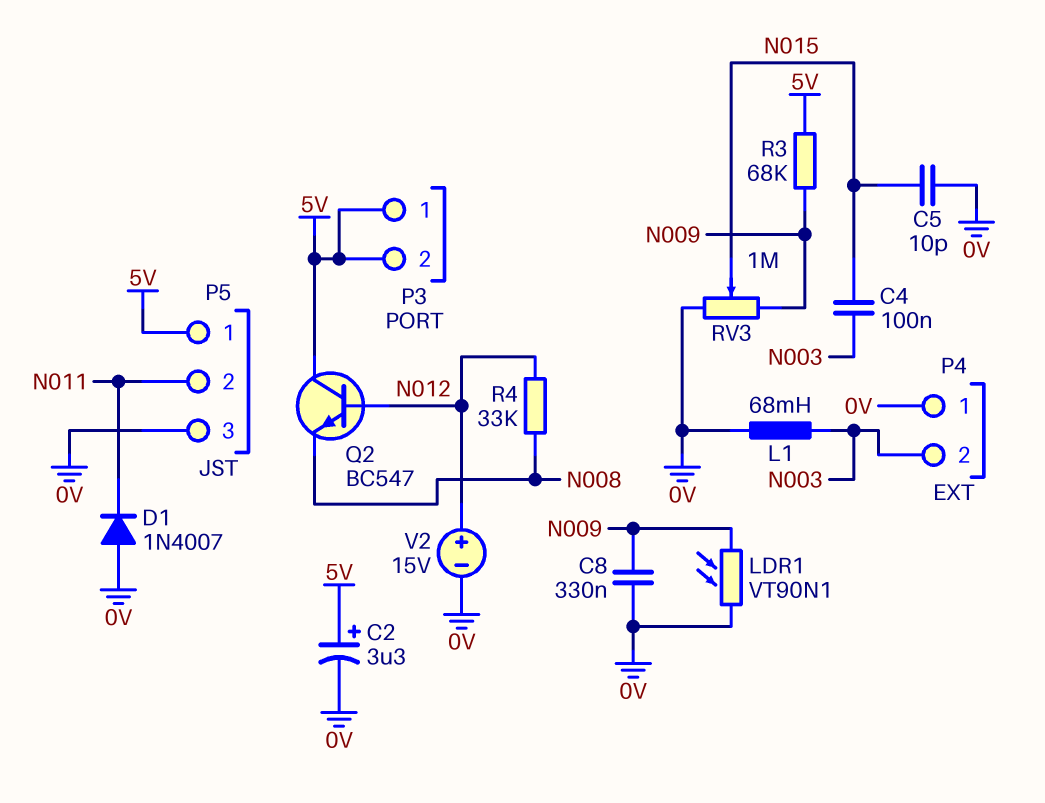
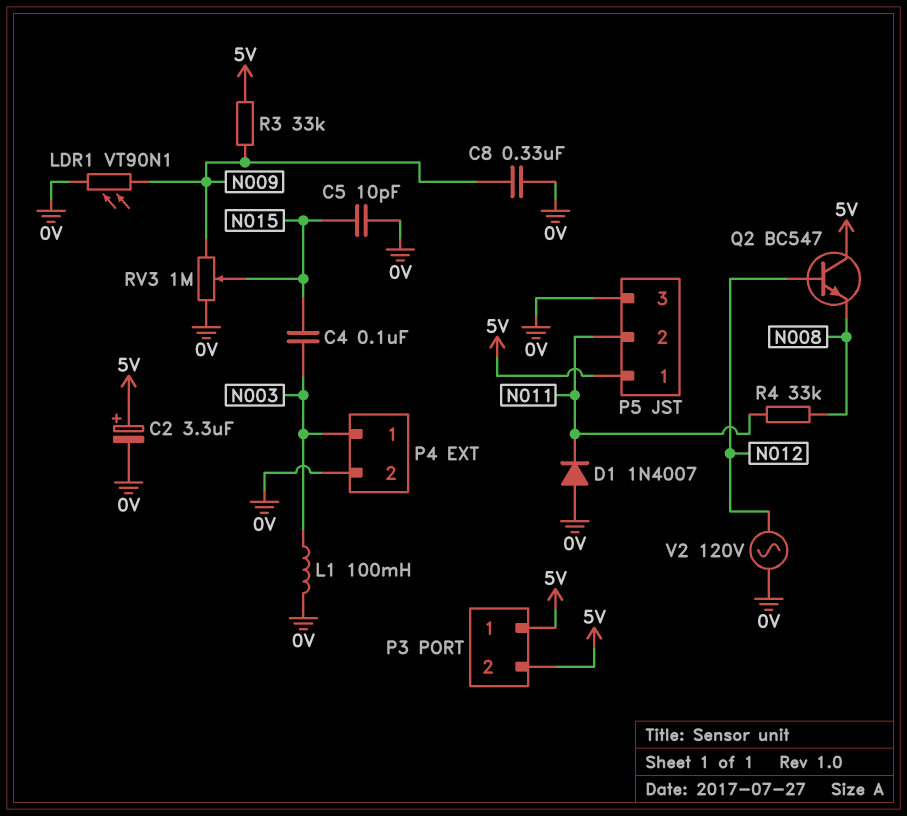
L1: 68mH (0V, N003) -> 100mH (0V, N003)
P4 pin 1: 0V -> N003
P4 pin 2: N003 -> 0V
R3: 68k (5V, N009) -> 33k (5V, N009)
R4: 33k (N008, N012) -> 33k (N008, N011)
V2: 15V (plus N012, minus 0V) -> AC 120V (0V, N012)

